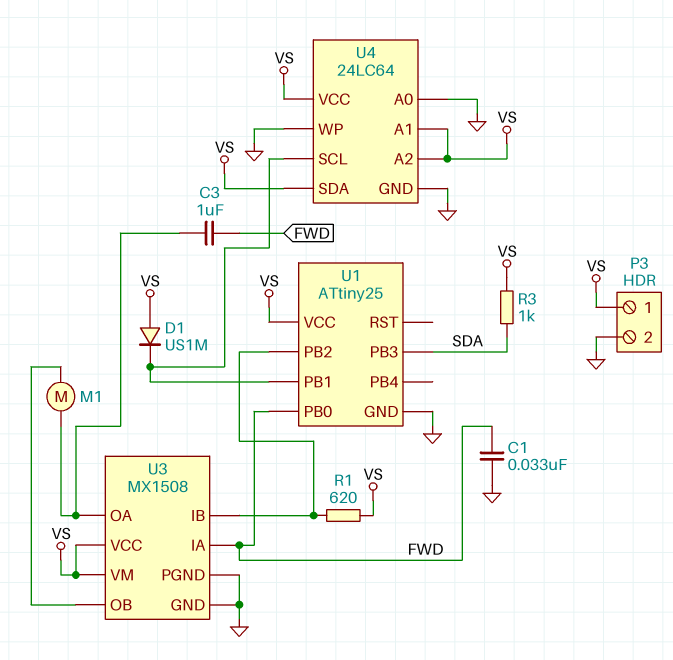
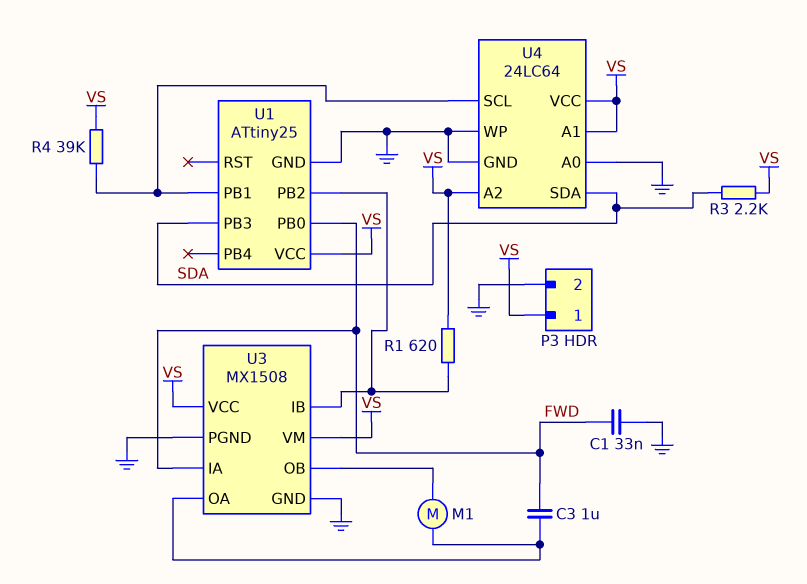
D1: diode US1M (A VS, K U1/PB1) -> none
R3: 1k (SDA, VS) -> 2.2k (SDA, VS)
R4: none -> 39k (U1/PB1, VS)
U4 pin SDA: VS -> SDA

